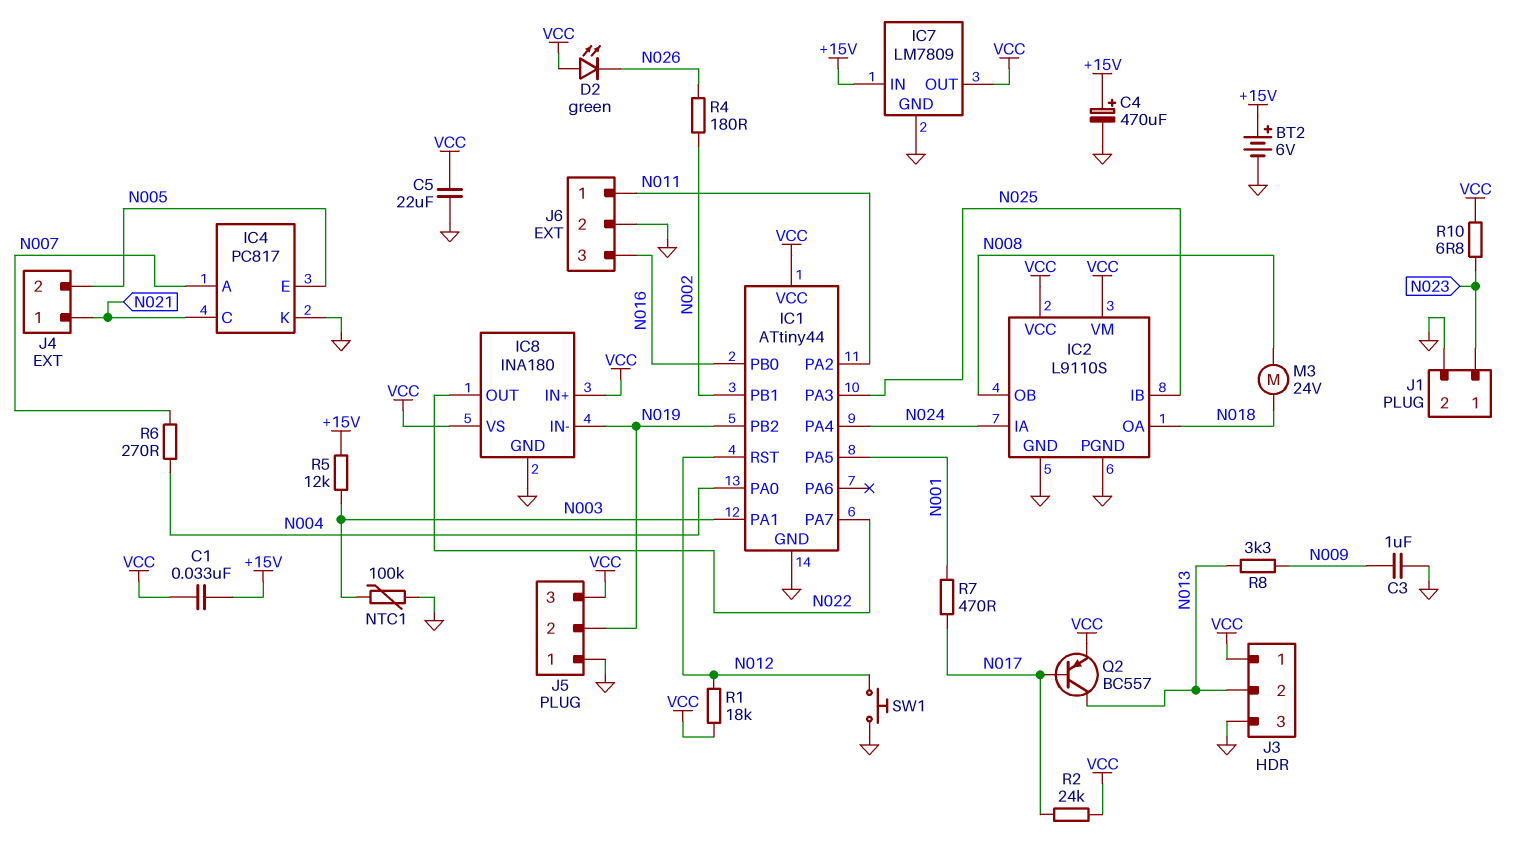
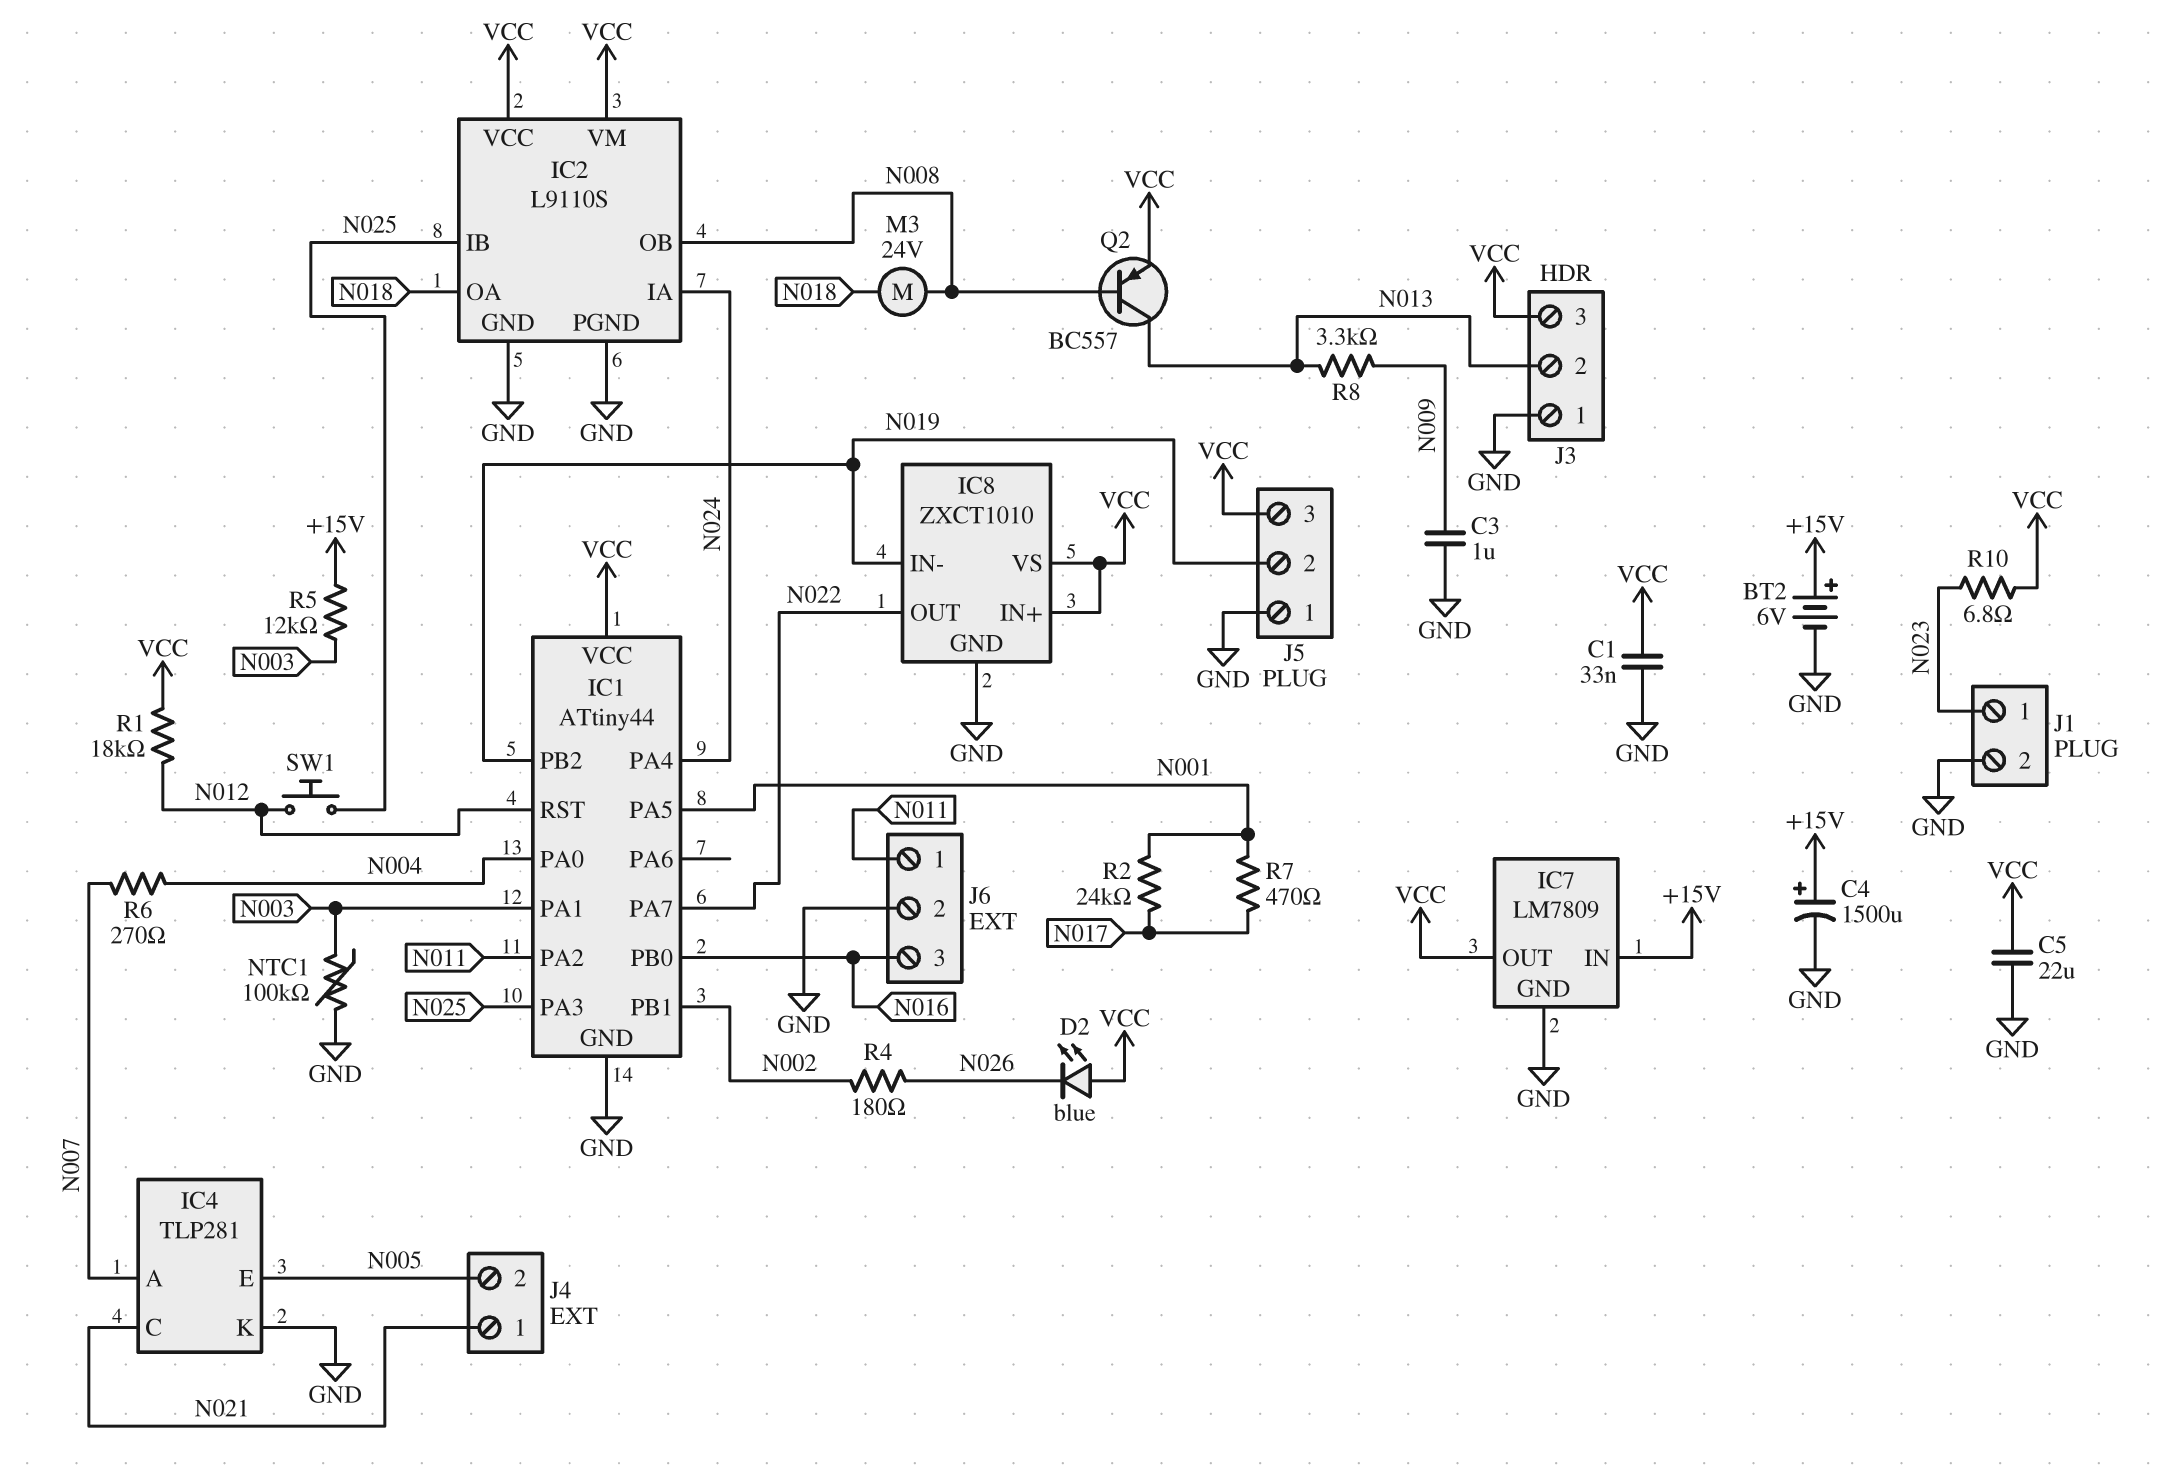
C1: 33nF (+15V, VCC) -> 33nF (GND, VCC)
C4: 470uF (plus +15V, minus GND) -> 1500uF (plus +15V, minus GND)
D2: LED green (A VCC, K N026) -> LED blue (A VCC, K N026)
IC4: PC817 -> TLP281
IC8: INA180 -> ZXCT1010
J3 pin 1: VCC -> GND
J3 pin 3: GND -> VCC
Q2: PNP BC557 (B N017, C N013, E VCC) -> PNP BC557 (B N008, C N013, E VCC)
R2: 24k (N017, VCC) -> 24k (N001, N017)
SW1: button (GND, N012) -> button (N012, N025)

